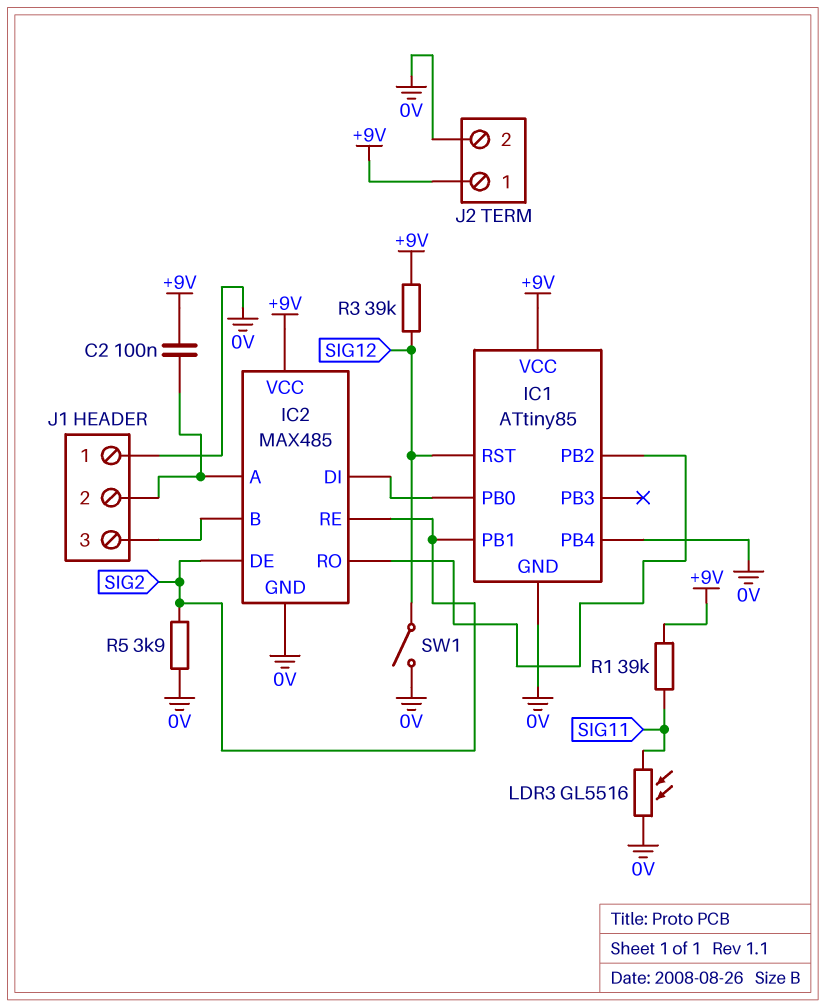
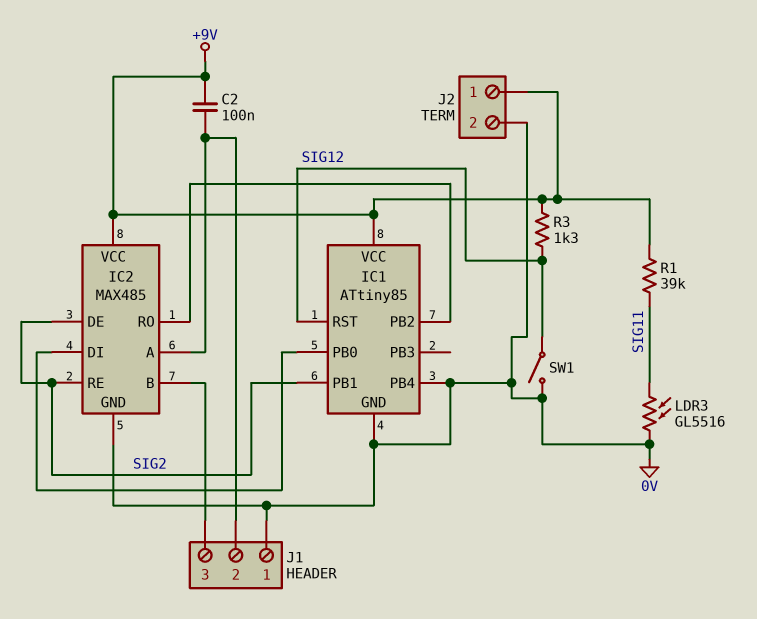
R3: 39k (+9V, SIG12) -> 1.3k (+9V, SIG12)
R5: 3.9k (0V, SIG2) -> none

